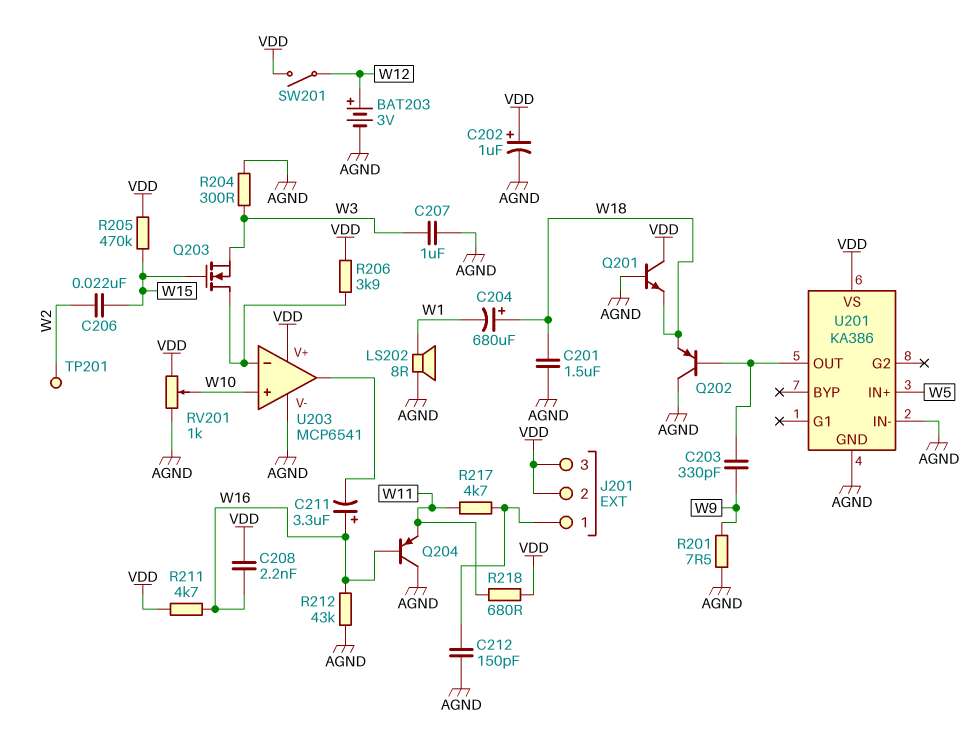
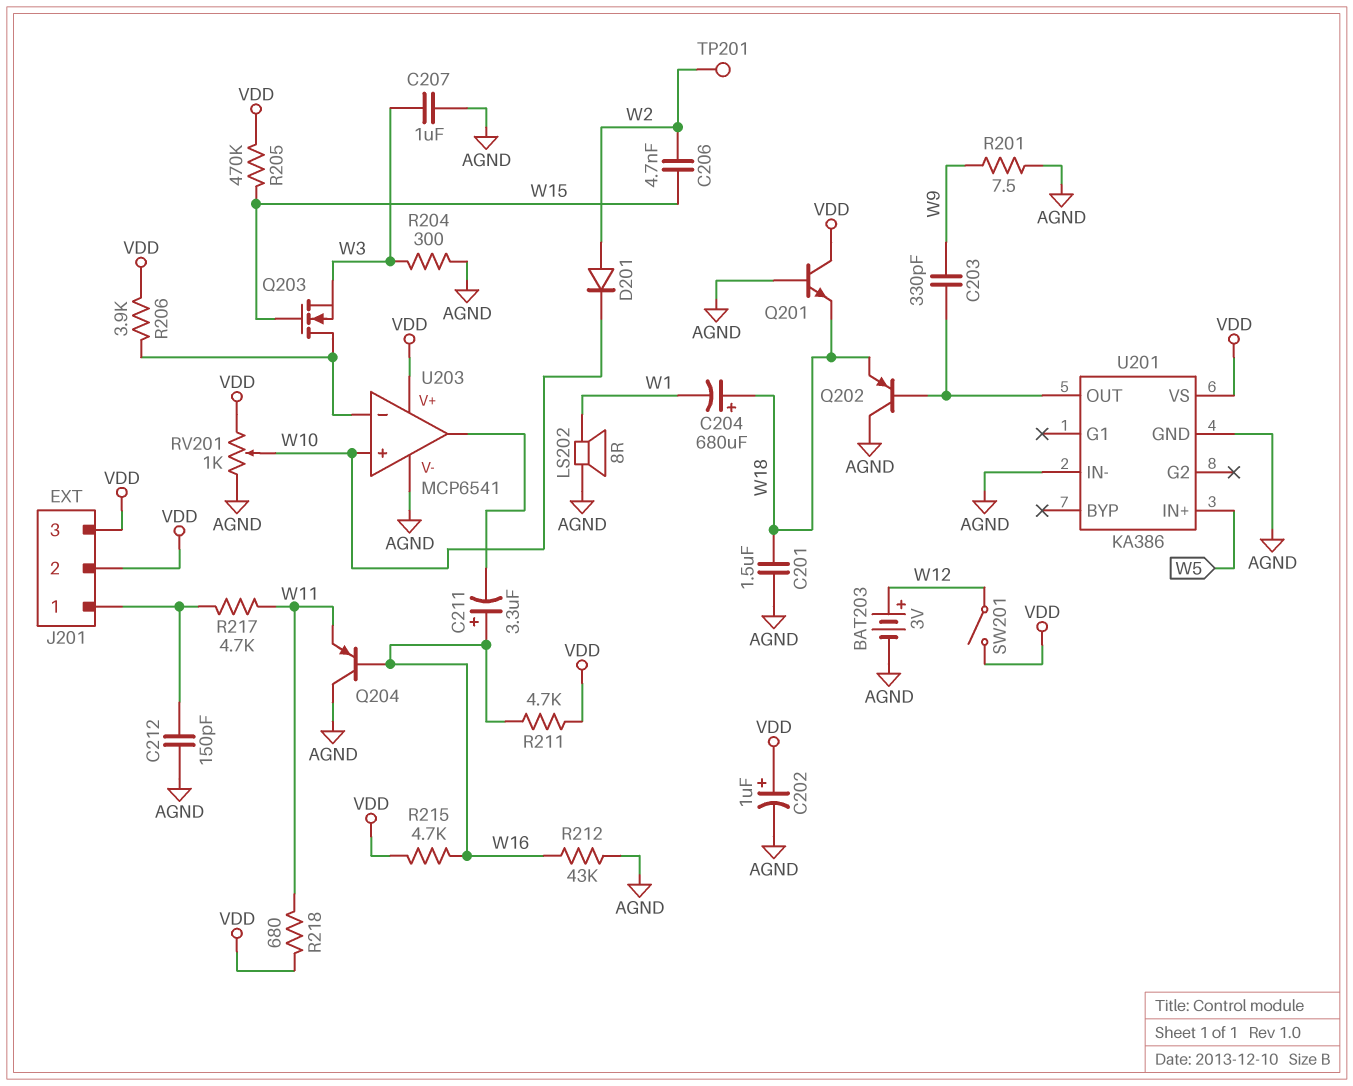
C206: 22nF (W2, W15) -> 4.7nF (W2, W15)
C208: 2.2nF (VDD, W16) -> none
D201: none -> diode (A W2, K W10)
R215: none -> 4.7k (VDD, W16)

